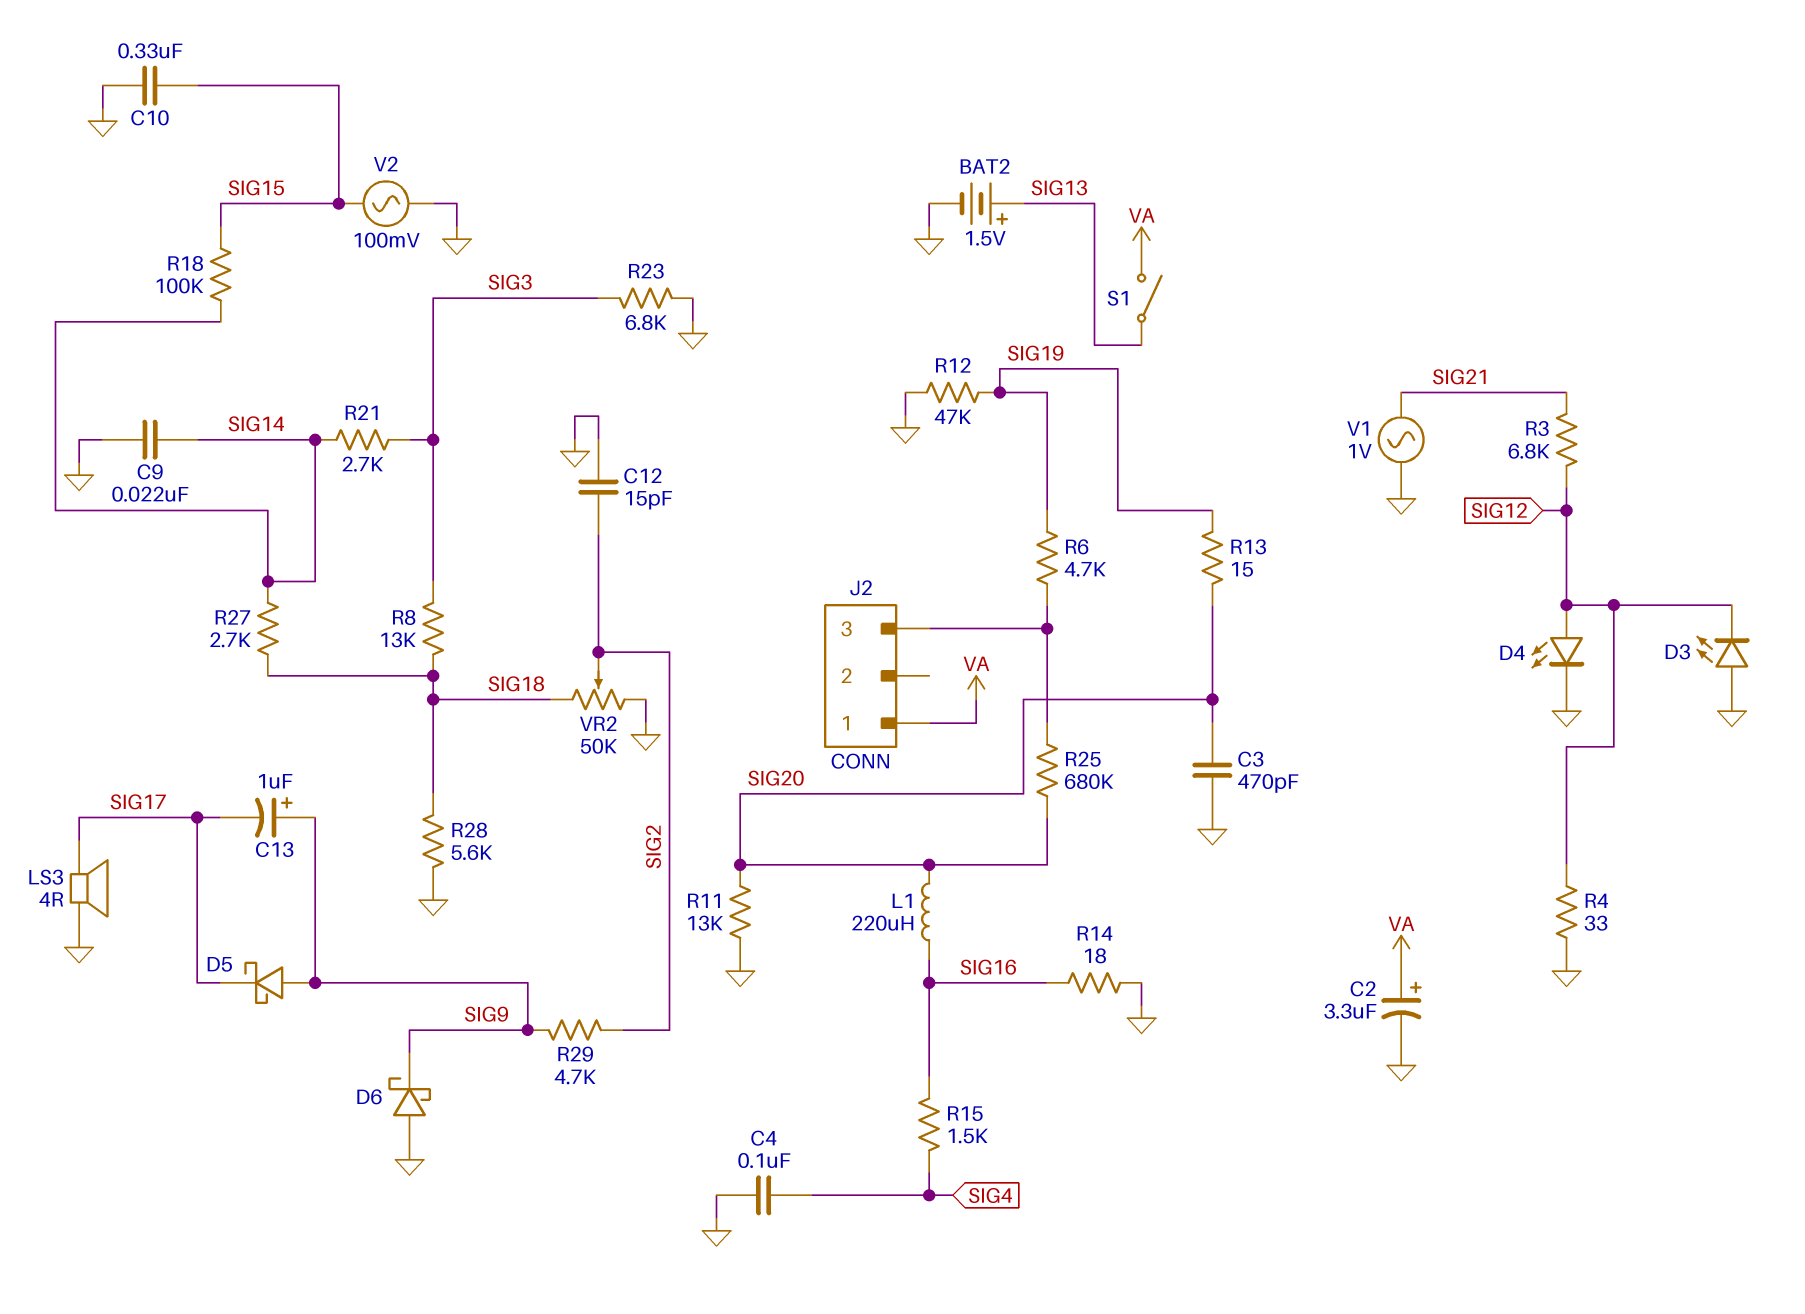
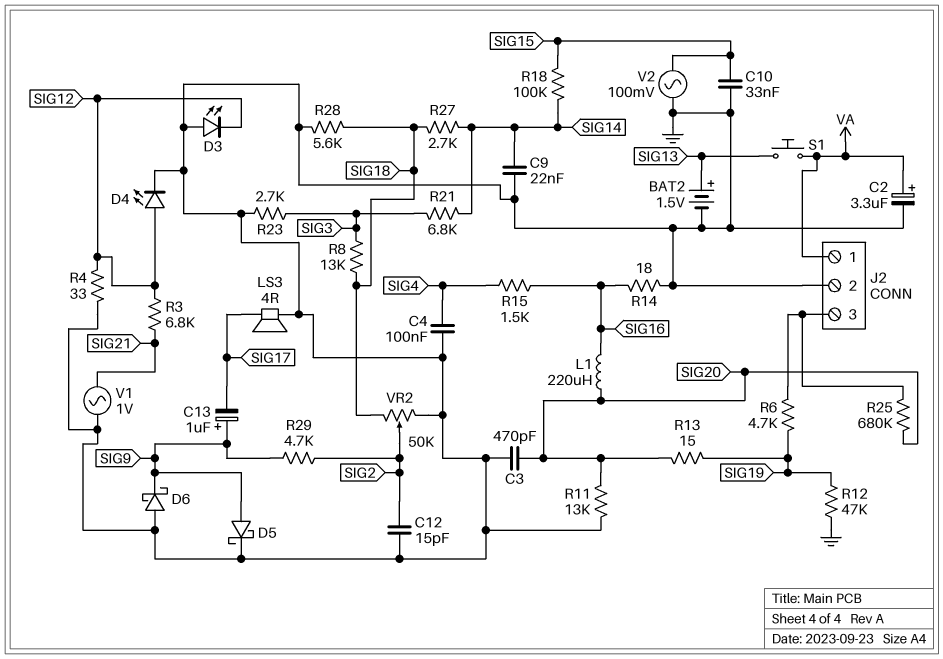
C10: 330nF (GND, SIG15) -> 33nF (GND, SIG15)
D5: schottky (A SIG9, K SIG17) -> schottky (A SIG9, K GND)
J2 pin 2: none -> GND
R21: 2.7k (SIG3, SIG14) -> 6.8k (SIG3, SIG14)
R23: 6.8k (GND, SIG3) -> 2.7k (GND, SIG3)
S1: switch (SIG13, VA) -> button (SIG13, VA)

